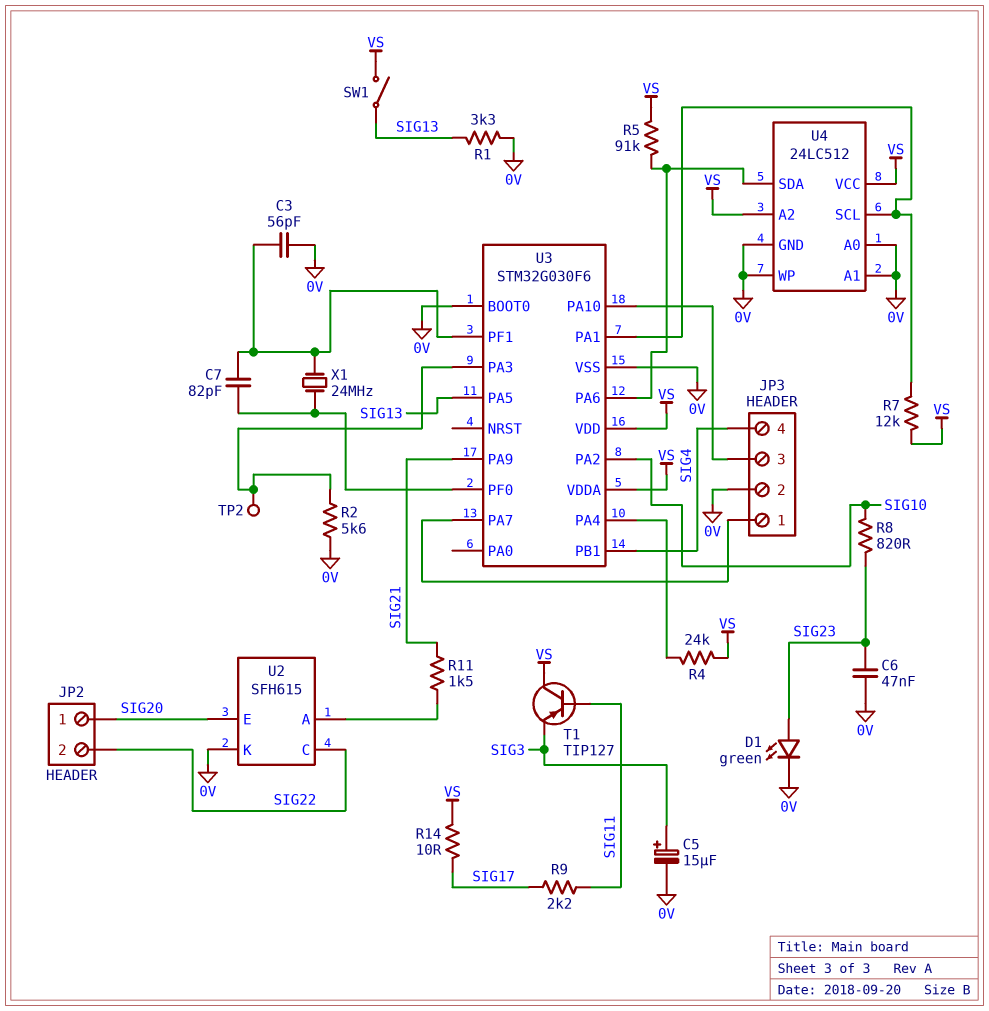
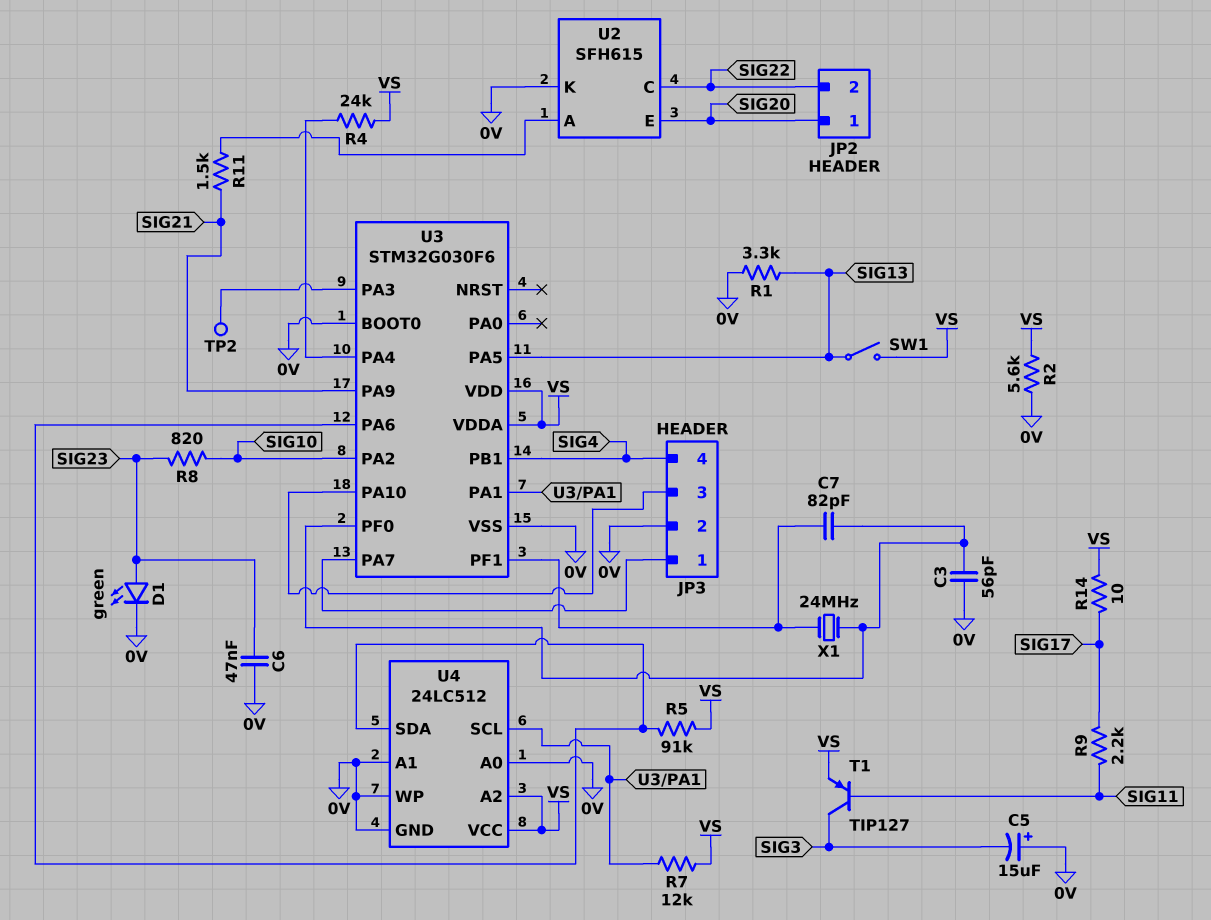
C3: 56pF (0V, U3/PF1) -> 56pF (0V, U3/PF0)
C5: 15uF (plus SIG3, minus 0V) -> 15uF (plus 0V, minus SIG3)
R2: 5.6k (0V, U3/PA3) -> 5.6k (0V, VS)
T1: PNP TIP127 (B SIG11, C VS, E SIG3) -> PNP TIP127 (B SIG11, C SIG3, E VS)

